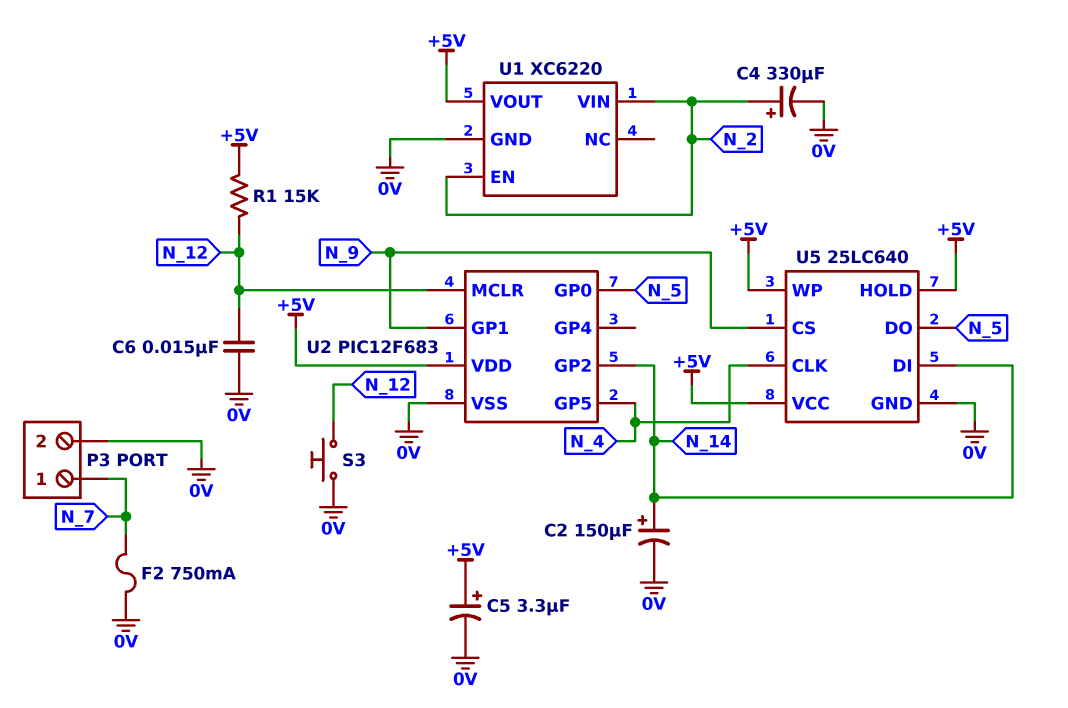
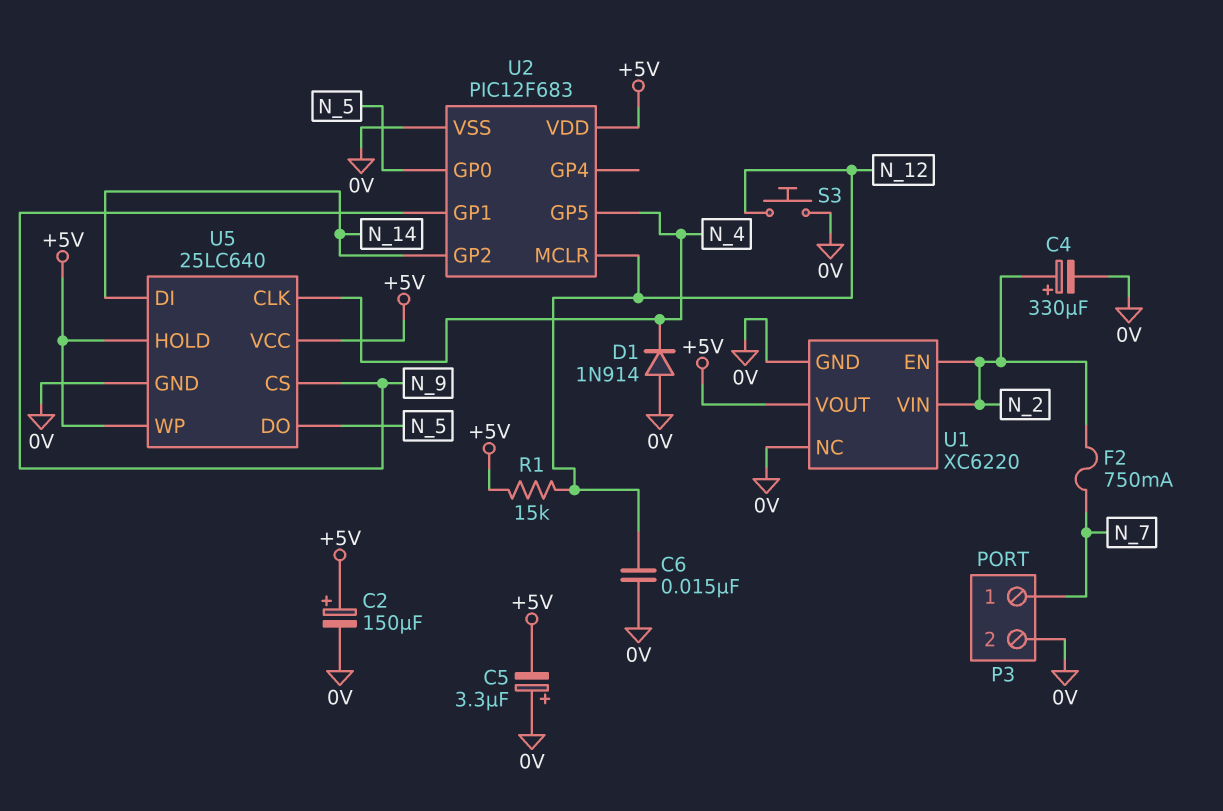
C2: 150uF (plus N_14, minus 0V) -> 150uF (plus +5V, minus 0V)
C5: 3.3uF (plus +5V, minus 0V) -> 3.3uF (plus 0V, minus +5V)
D1: none -> diode 1N914 (A 0V, K N_4)
F2: 750mA (0V, N_7) -> 750mA (N_2, N_7)
U1 pin NC: none -> 0V

